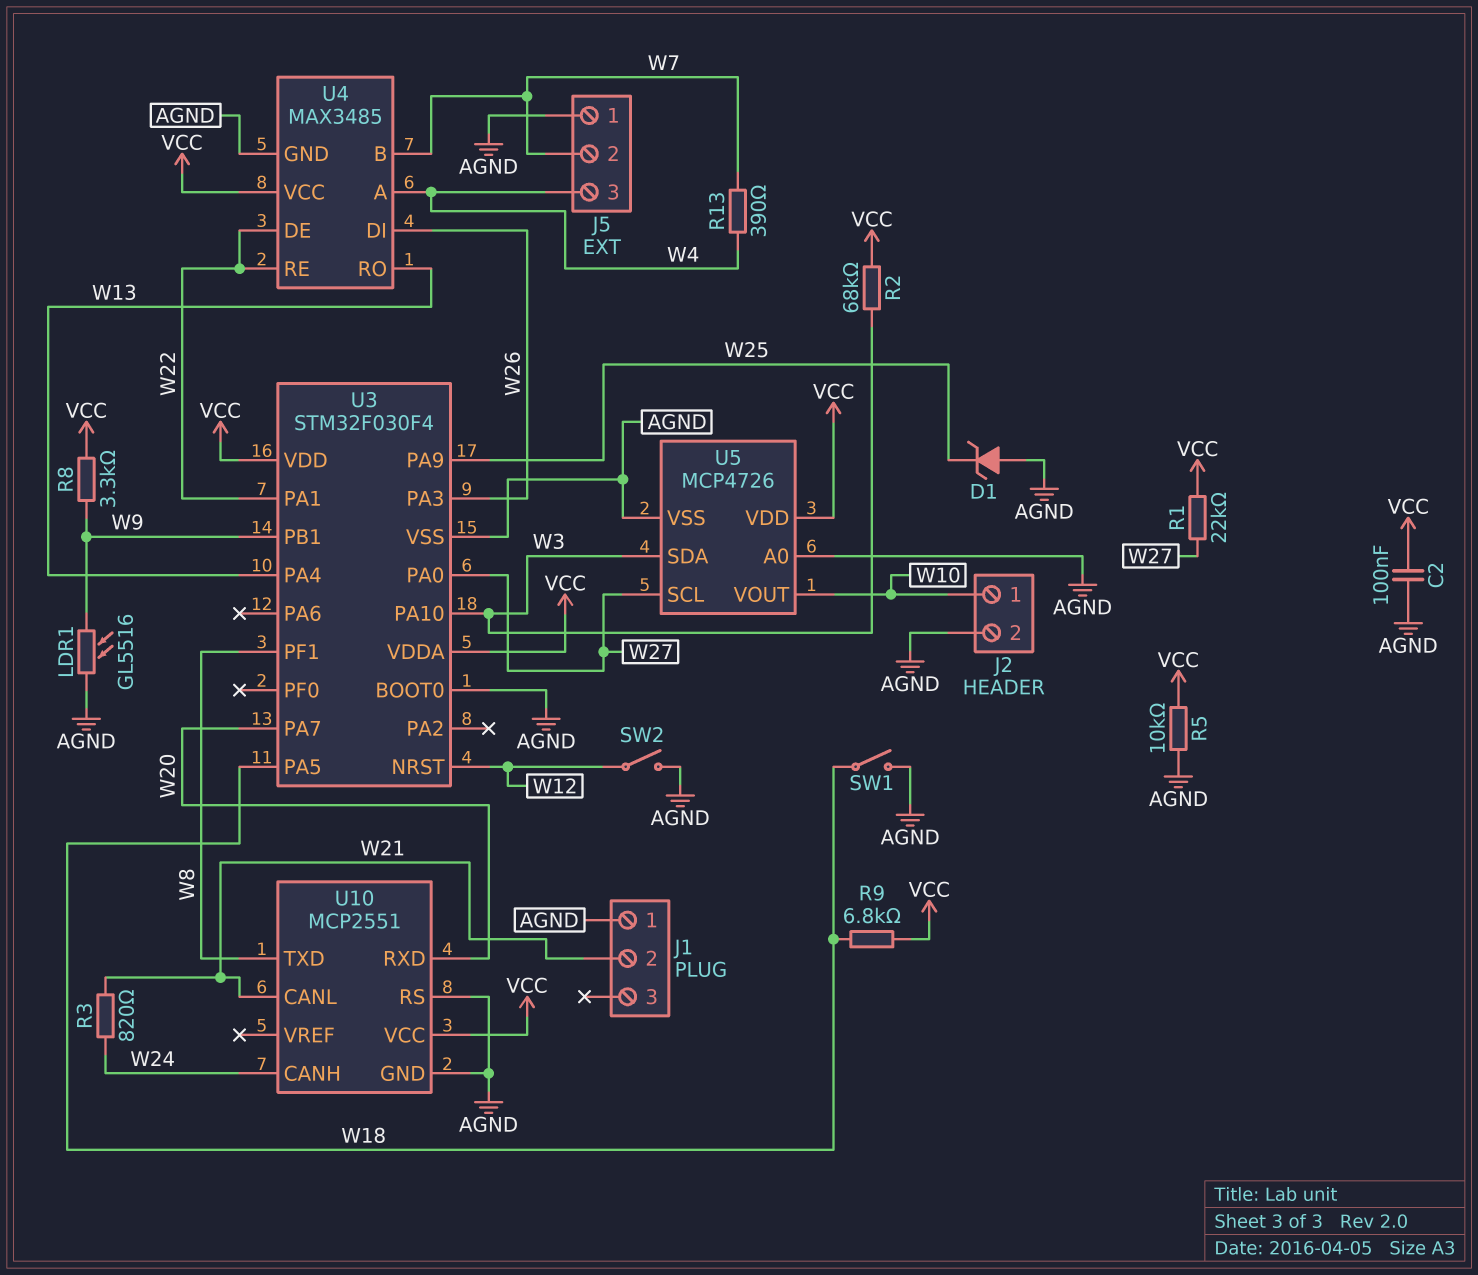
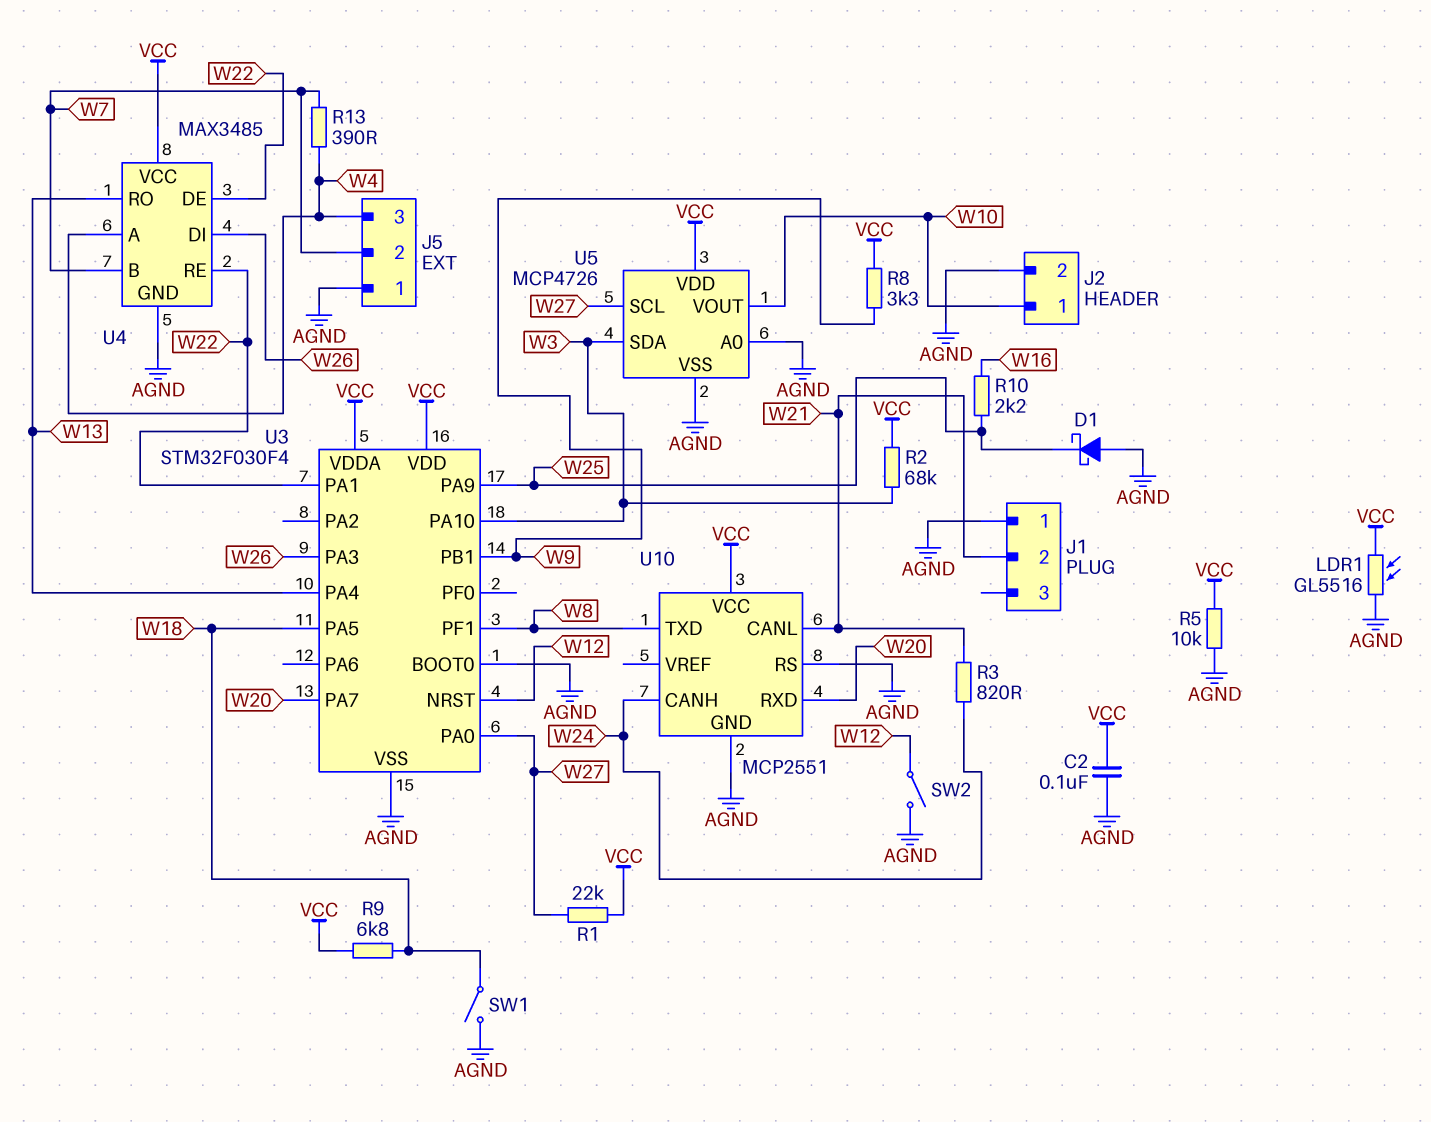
D1: zener (A AGND, K W25) -> schottky (A AGND, K W25)
LDR1: GL5516 (AGND, W9) -> GL5516 (AGND, VCC)
R10: none -> 2.2k (W16, W25)

